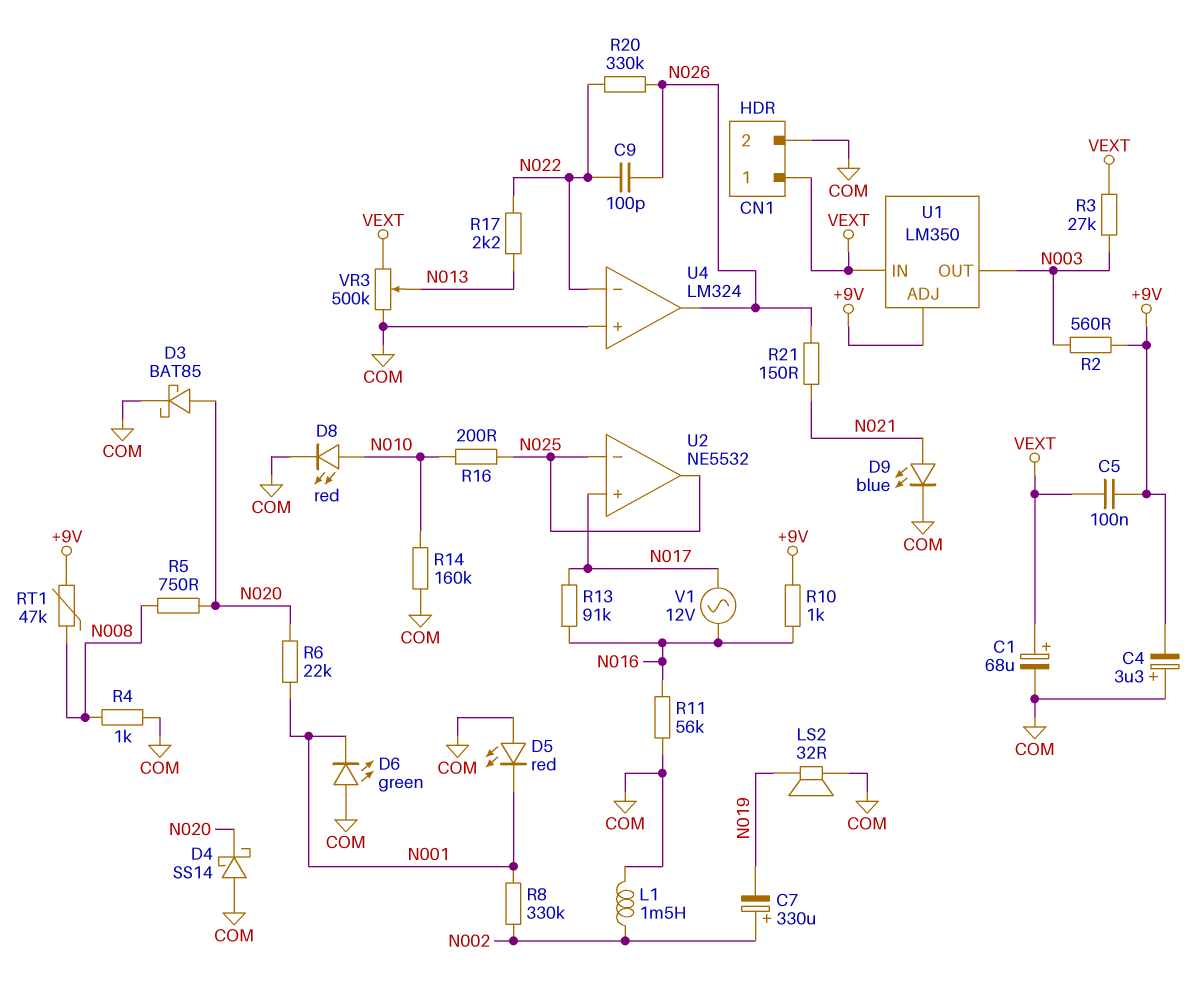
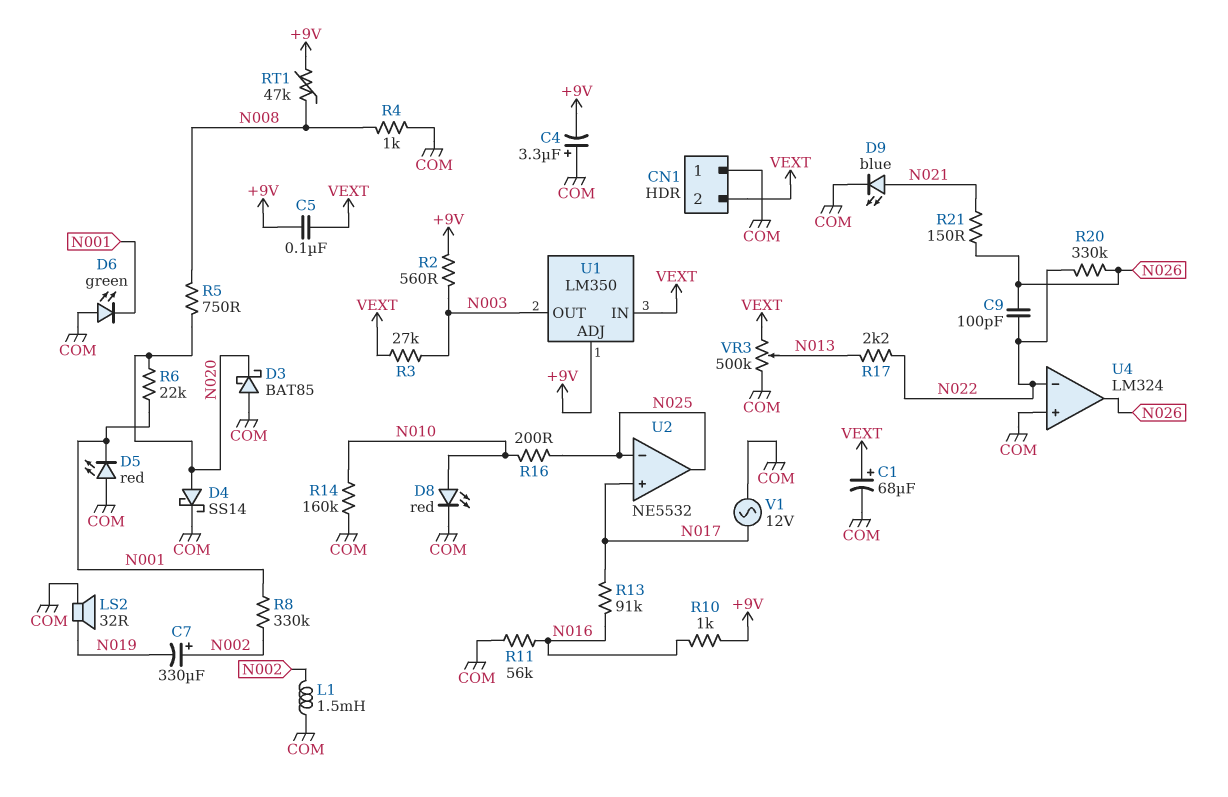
CN1 pin 1: VEXT -> COM
CN1 pin 2: COM -> VEXT
D3: schottky BAT85 (A N020, K COM) -> schottky BAT85 (A COM, K N020)
D4: schottky SS14 (A COM, K N020) -> schottky SS14 (A N020, K COM)
V1: AC 12V (N016, N017) -> AC 12V (COM, N017)

